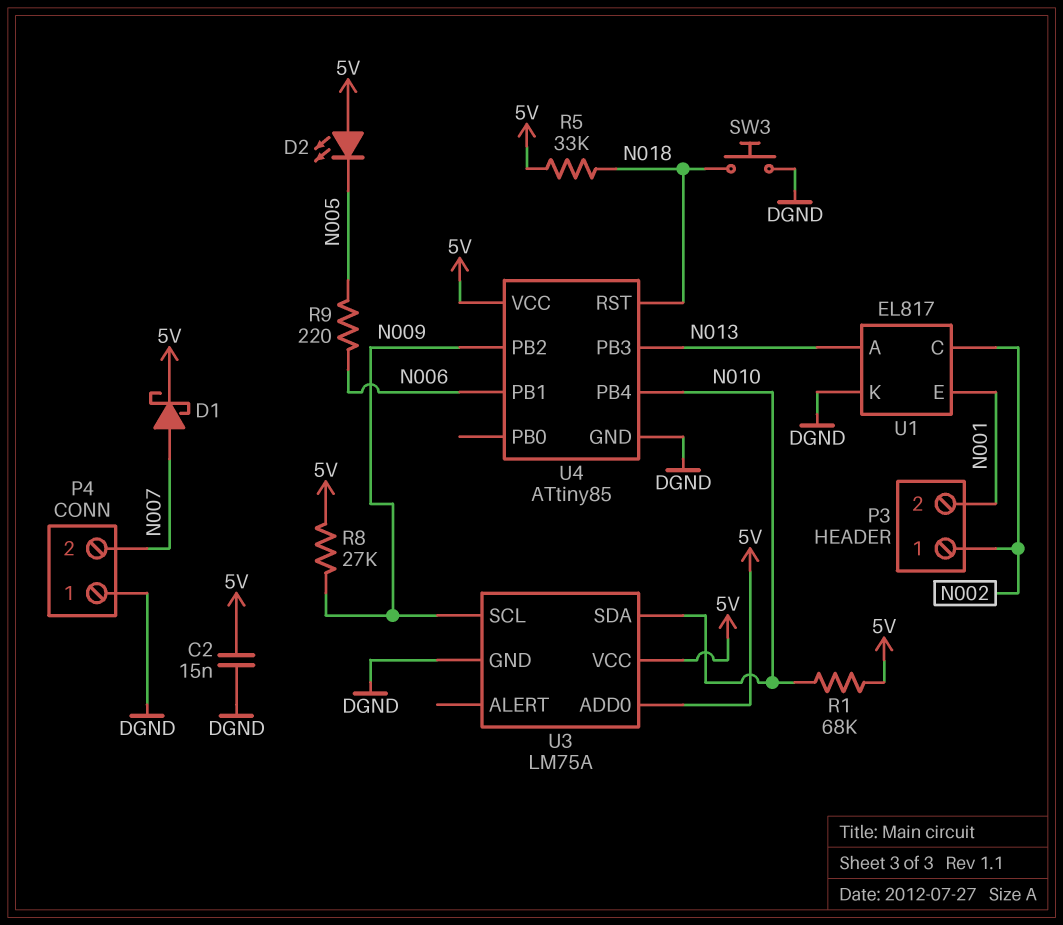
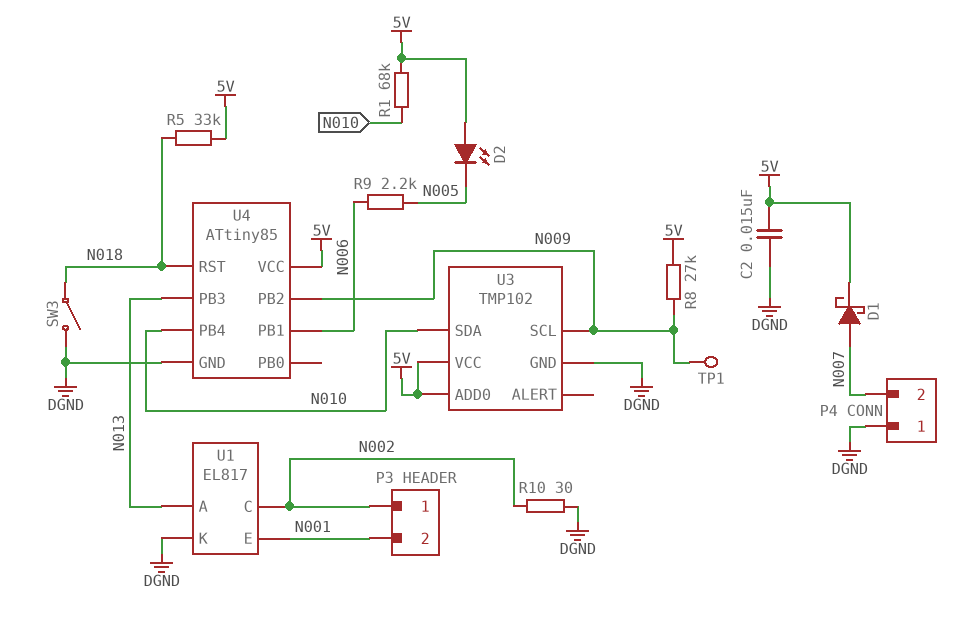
R9: 220 (N005, N006) -> 2.2k (N005, N006)
R10: none -> 30 (DGND, N002)
SW3: button (DGND, N018) -> switch (DGND, N018)
TP1: none -> test point (N009)
U3: LM75A -> TMP102

